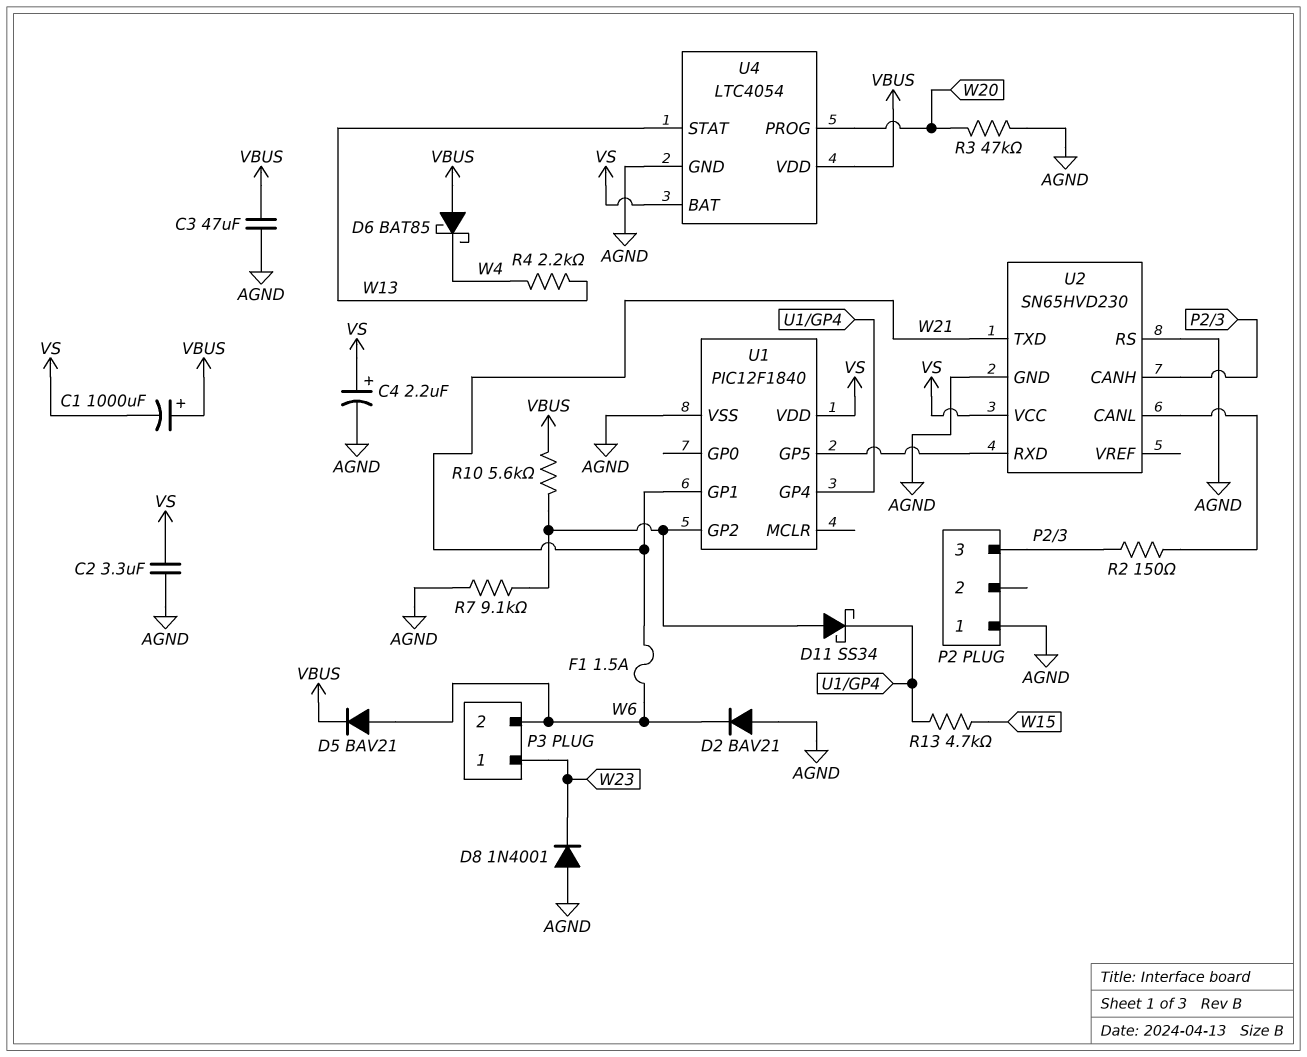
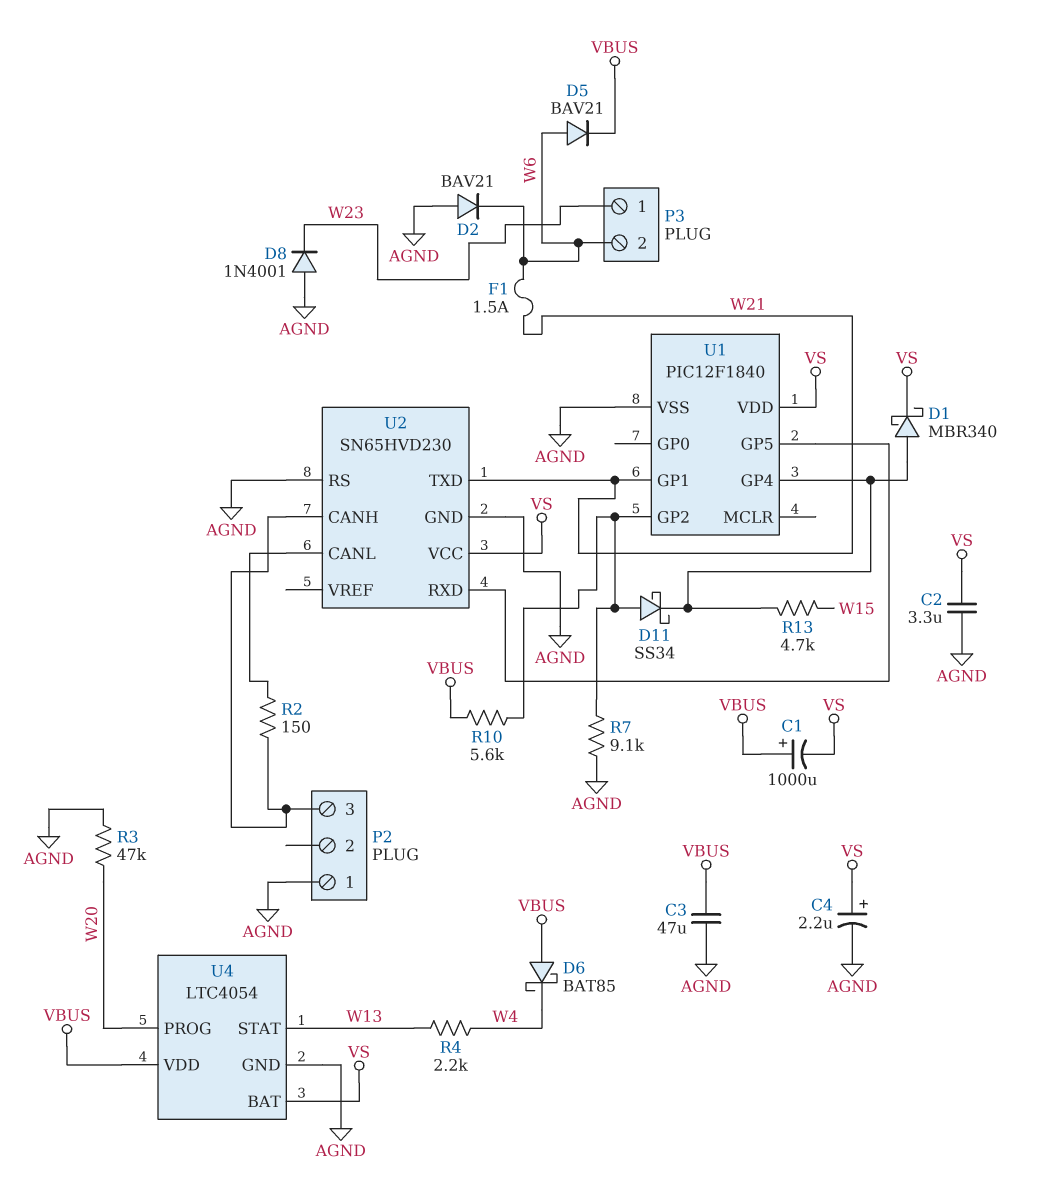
D1: none -> schottky MBR340 (A U1/GP4, K VS)

